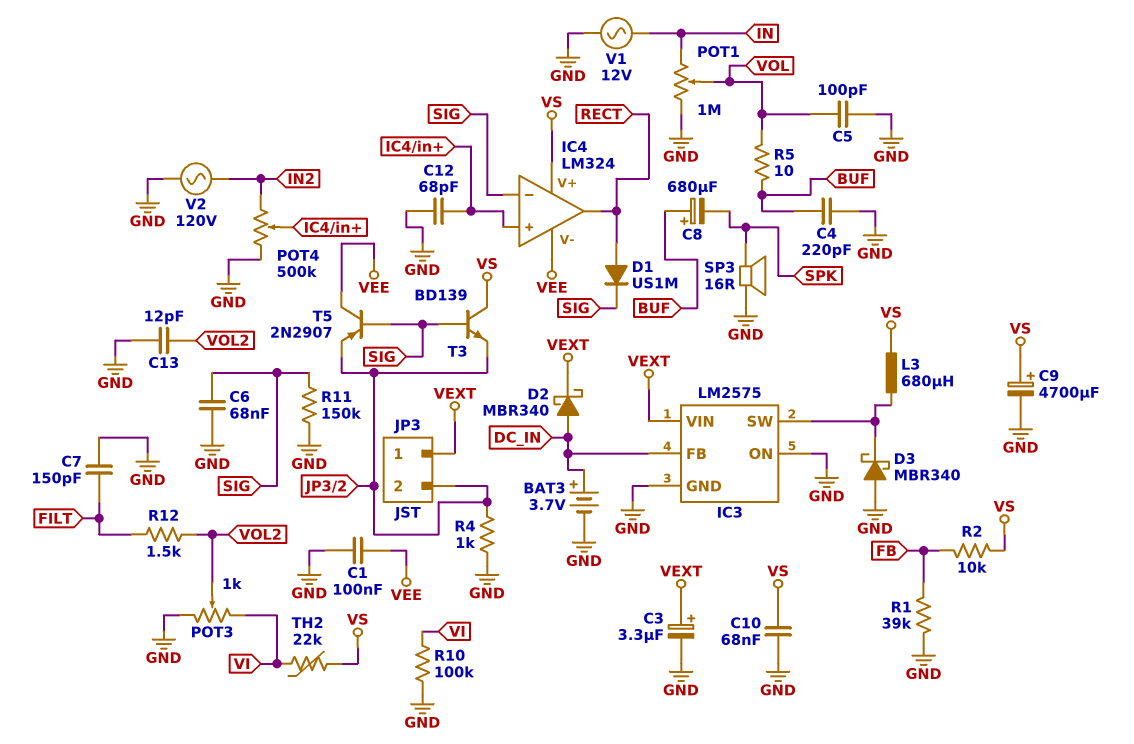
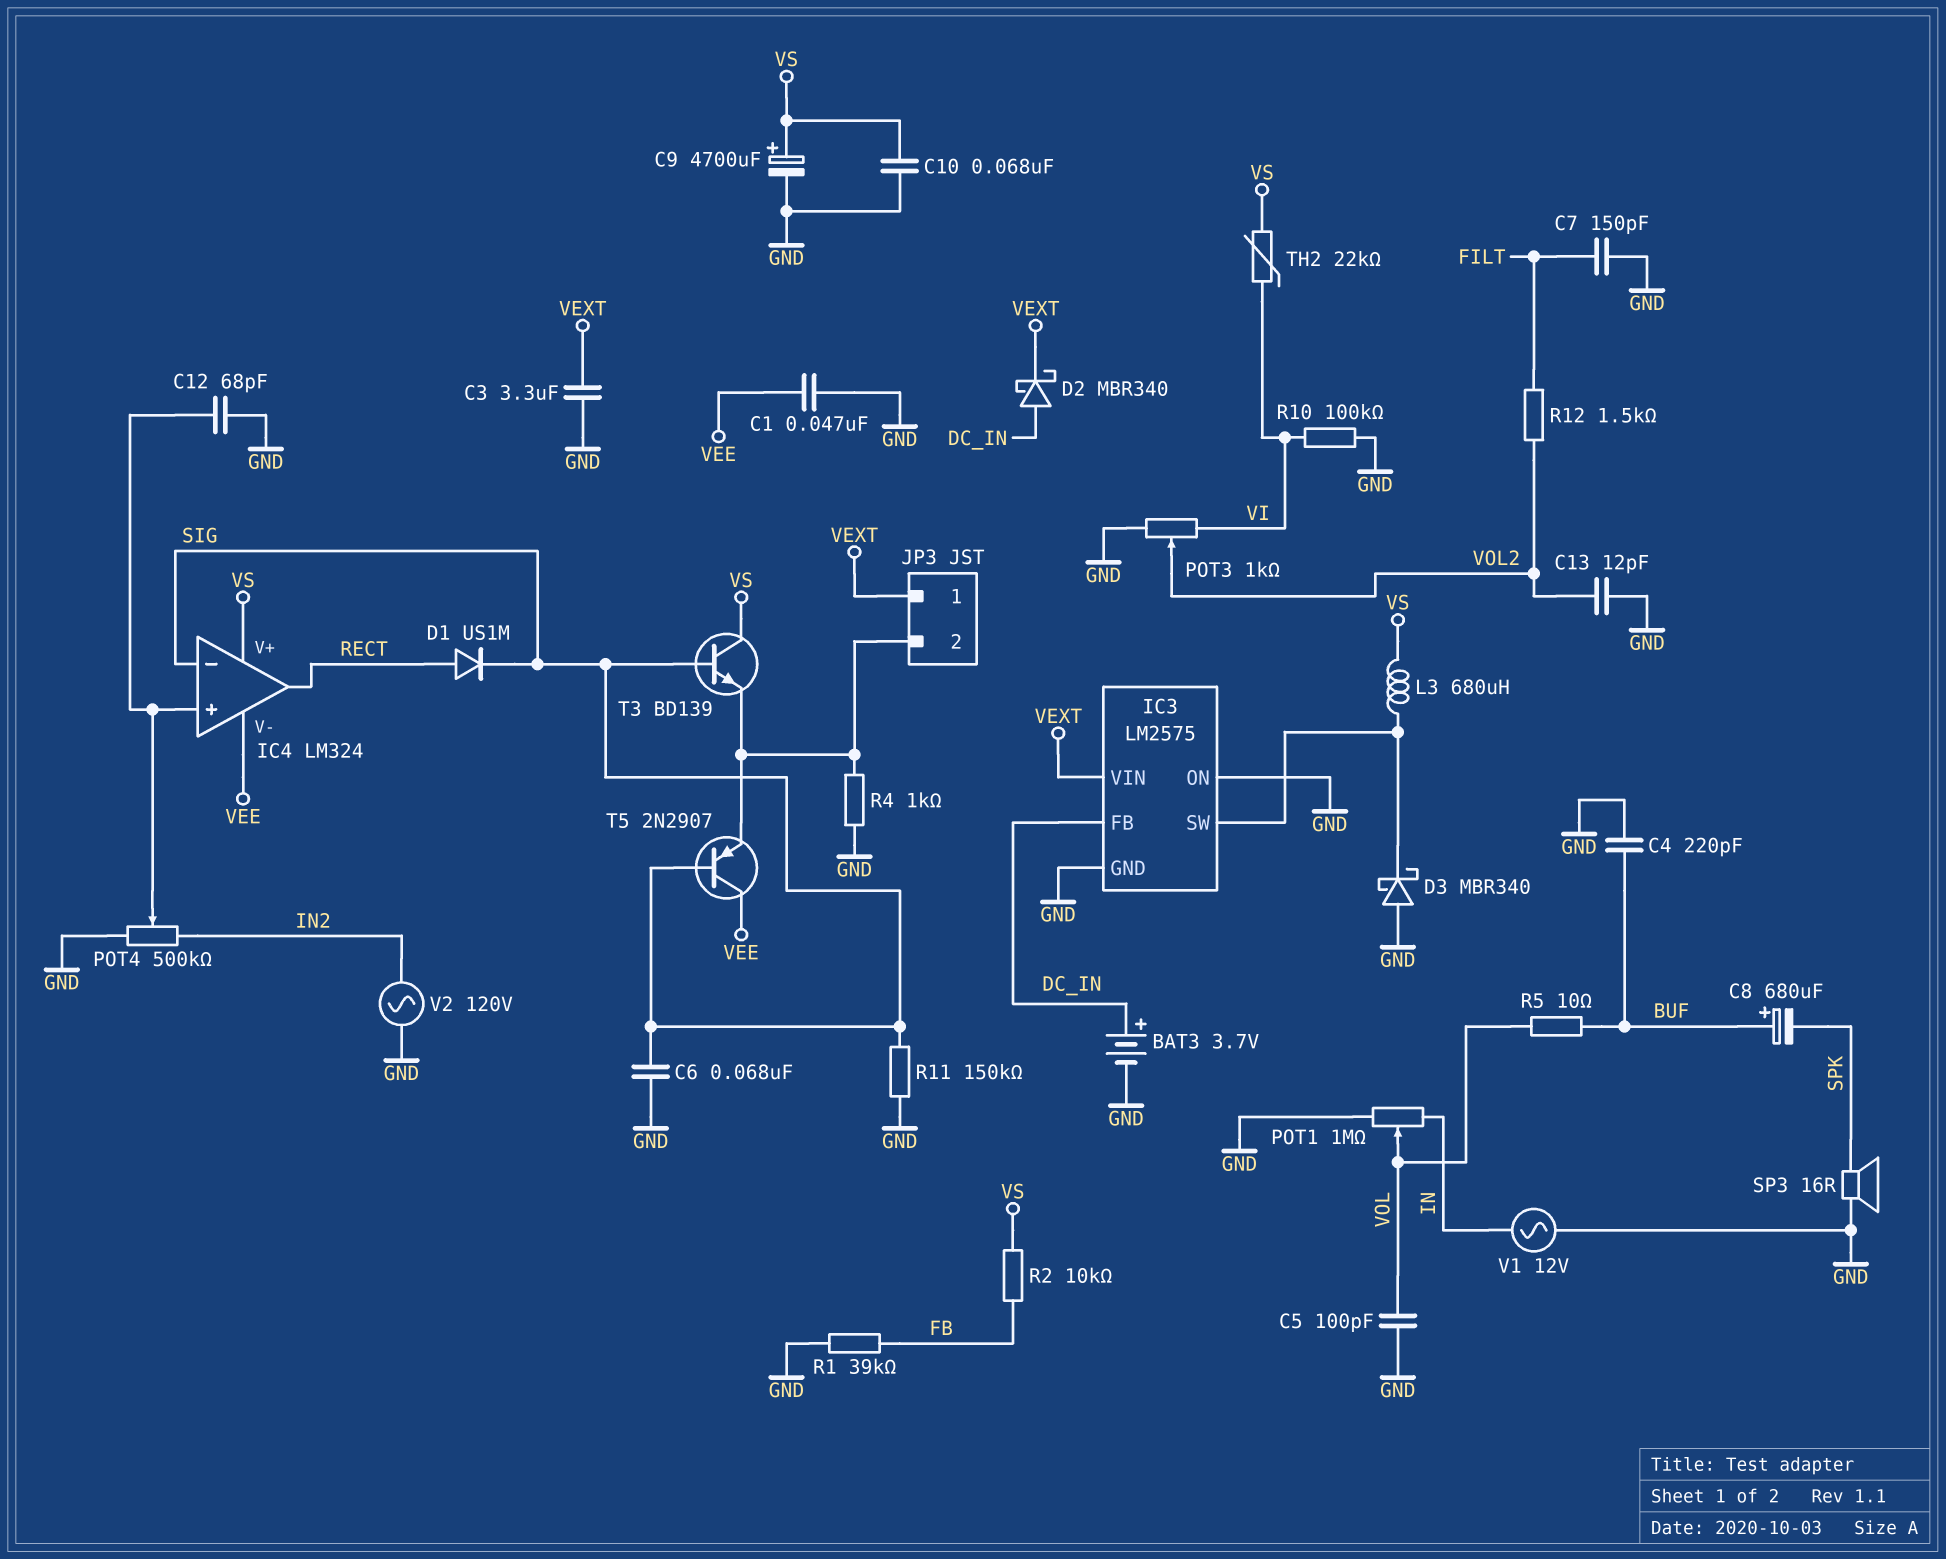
C1: 100nF (GND, VEE) -> 47nF (GND, VEE)
C3: 3.3uF (plus VEXT, minus GND) -> 3.3uF (GND, VEXT)

